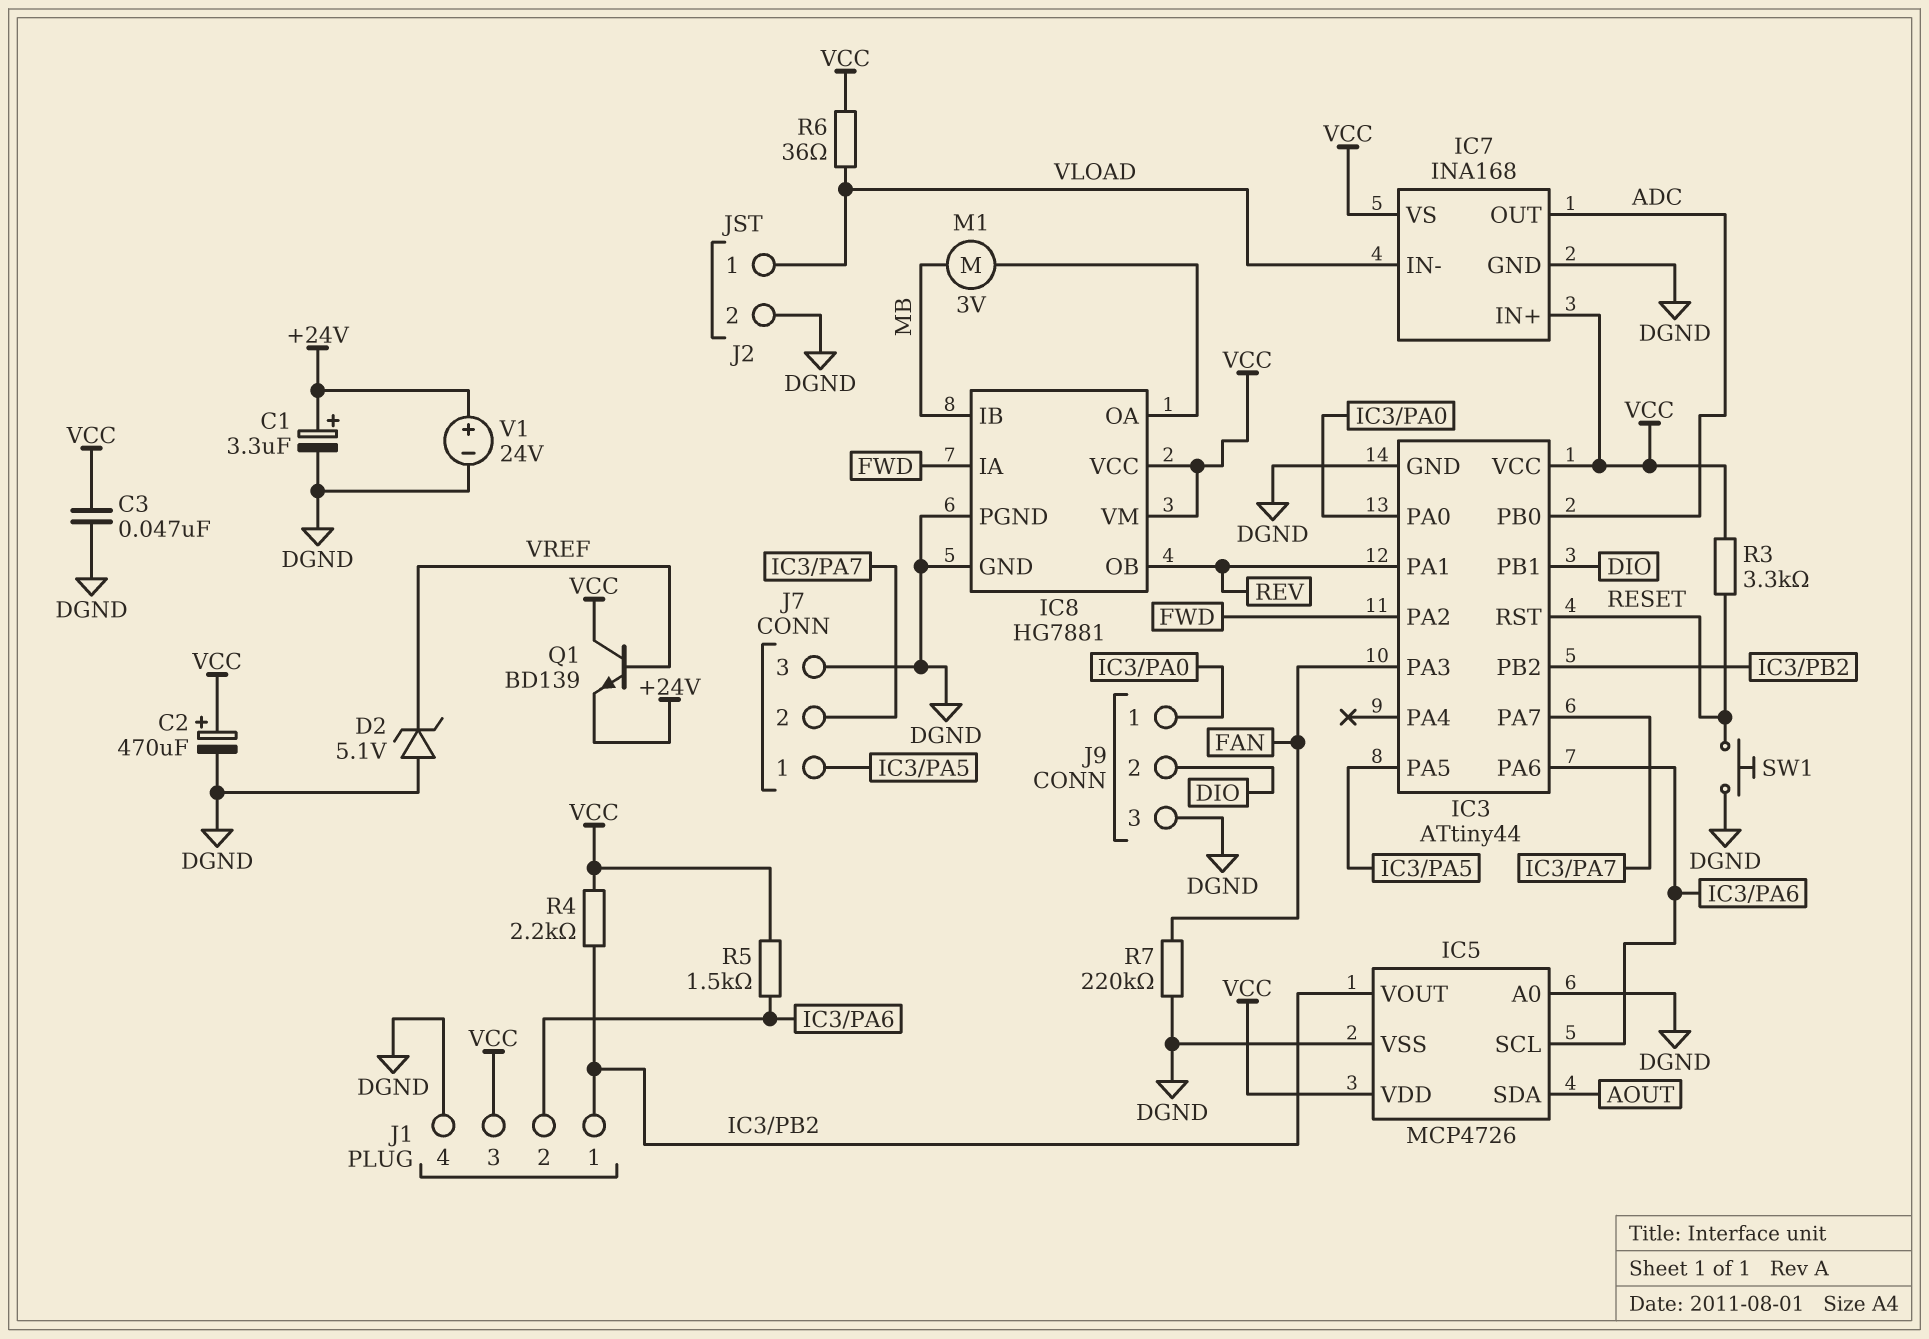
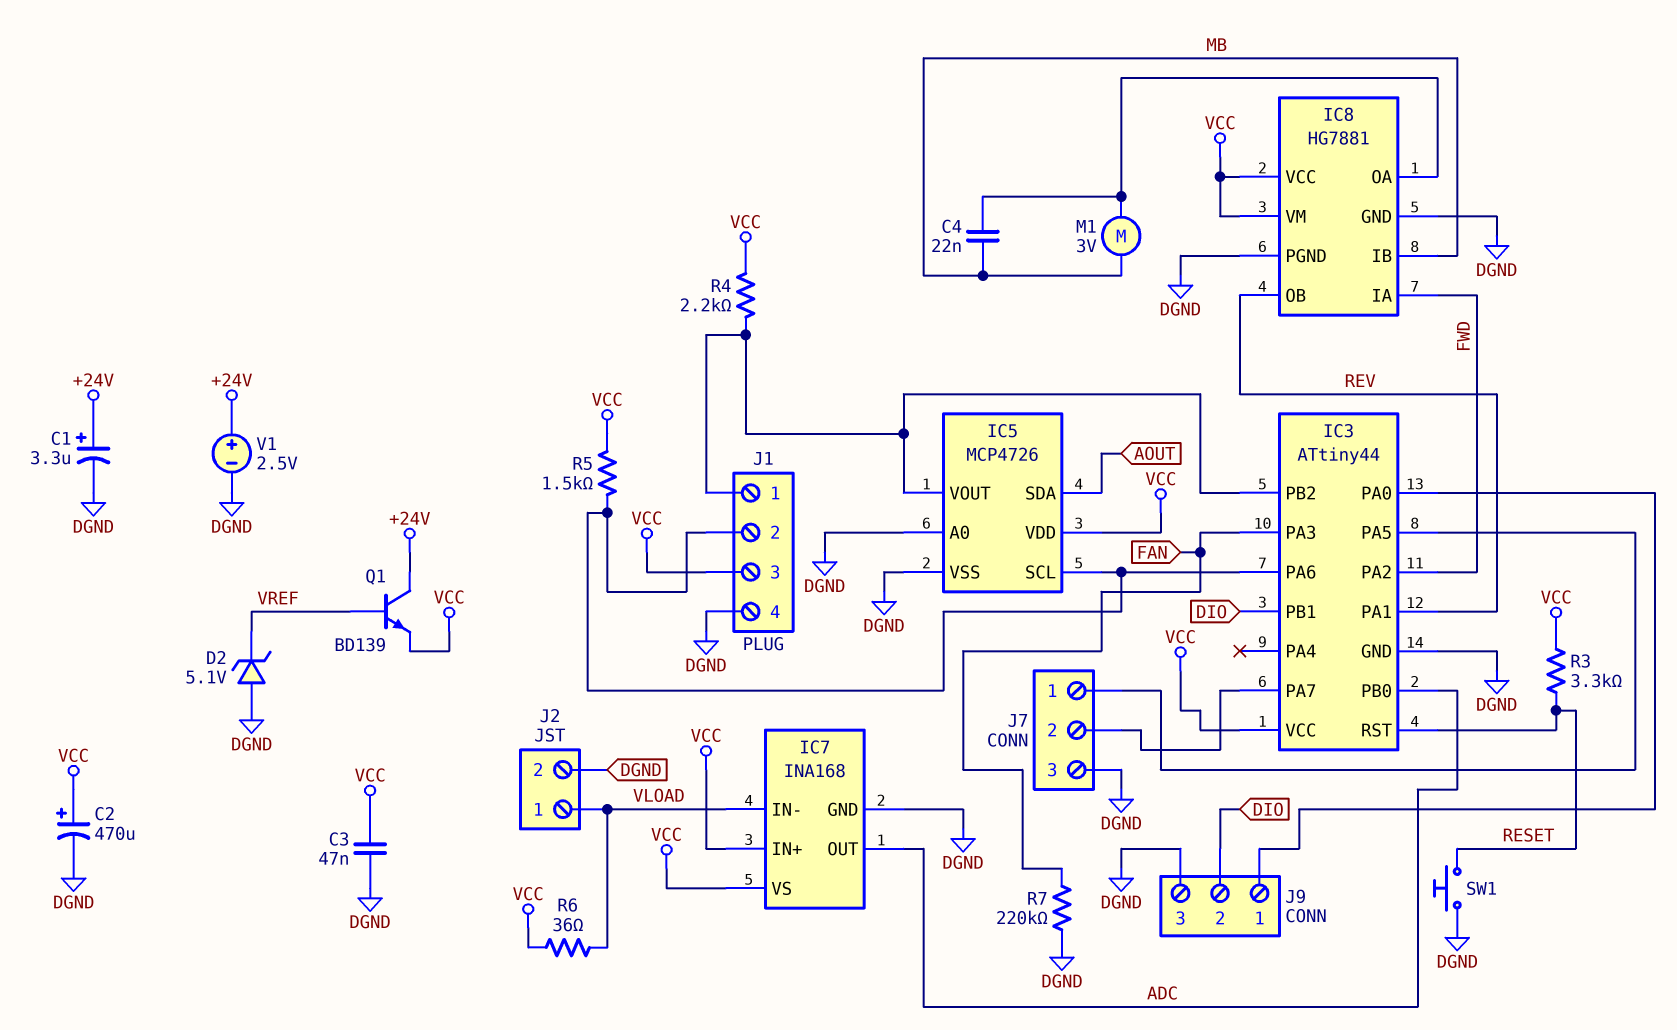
C4: none -> 22nF (IC8/OA, MB)
Q1: NPN BD139 (B VREF, C VCC, E +24V) -> NPN BD139 (B VREF, C +24V, E VCC)
V1: 24V (plus +24V, minus DGND) -> 2.5V (plus +24V, minus DGND)

